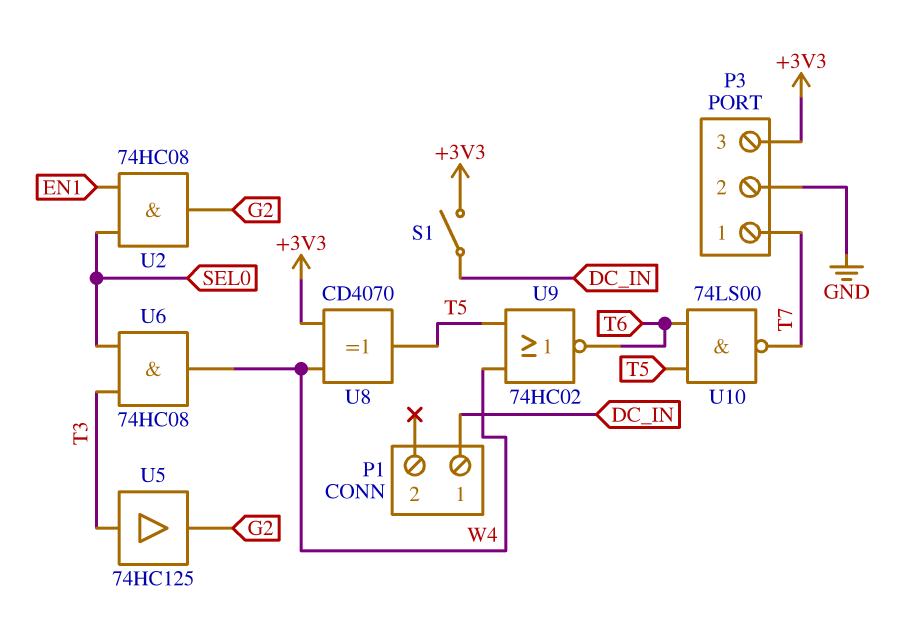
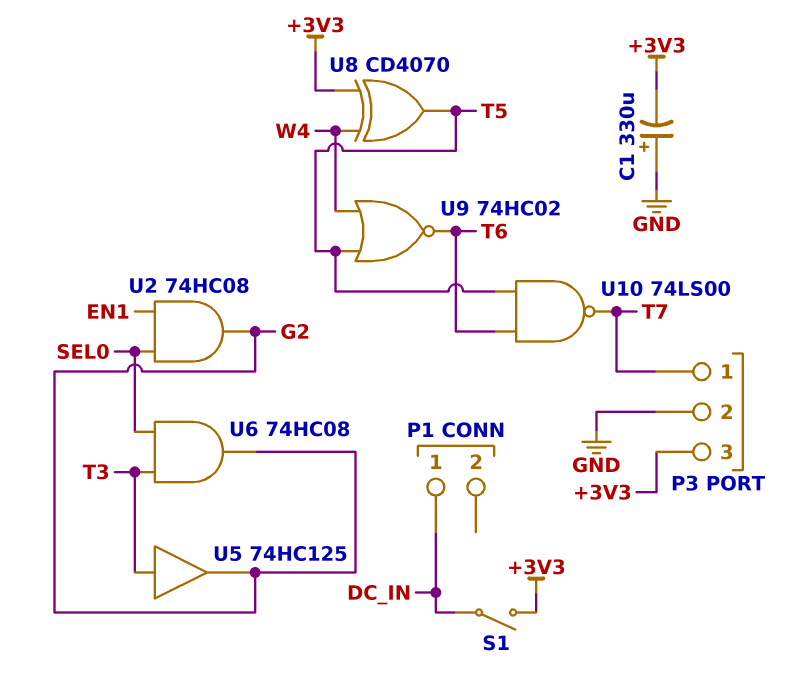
C1: none -> 330uF (plus GND, minus +3V3)
U6: AND 74HC08 (in SEL0, in T3, out W4) -> AND 74HC08 (in SEL0, in T3, out G2)

